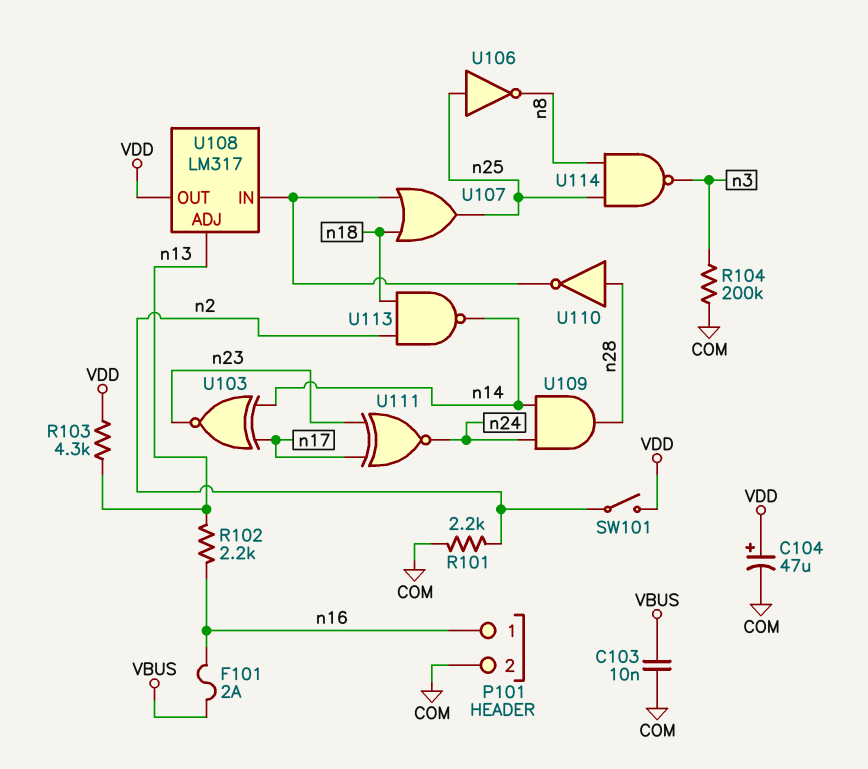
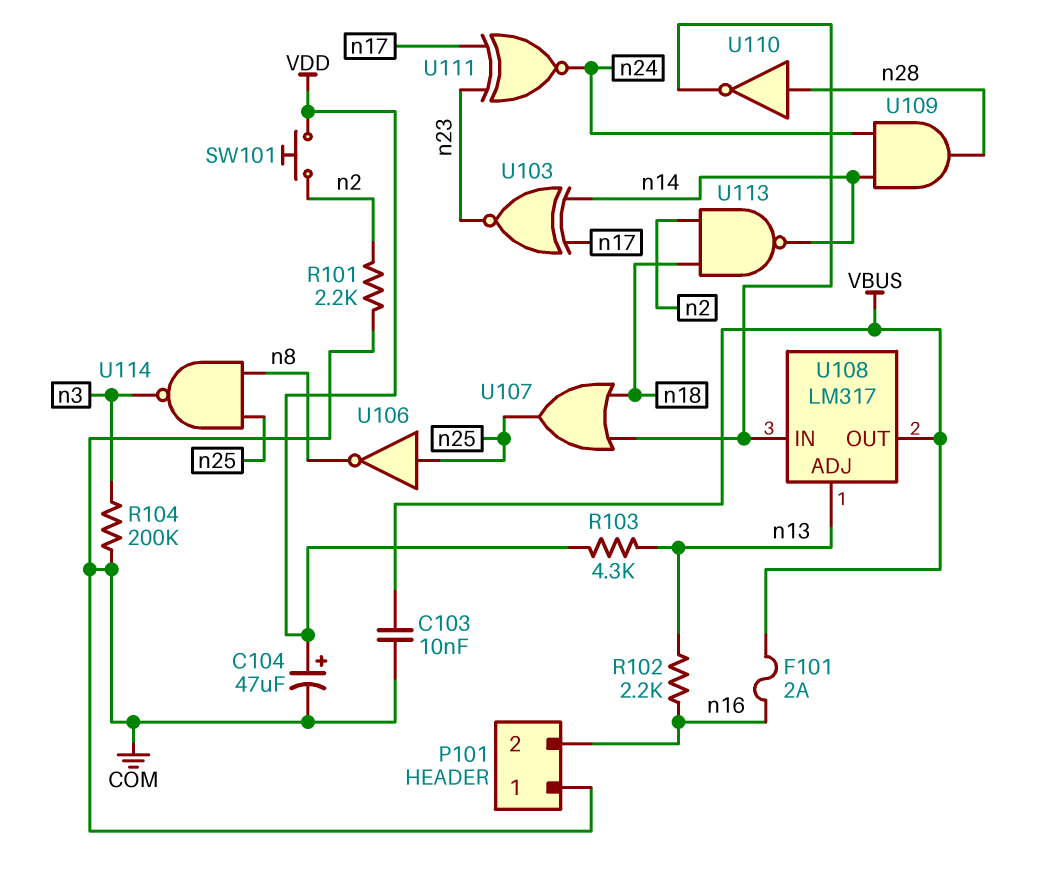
P101 pin 1: n16 -> COM
P101 pin 2: COM -> n16
SW101: switch (VDD, n2) -> button (VDD, n2)
U108 pin OUT: VDD -> VBUS

